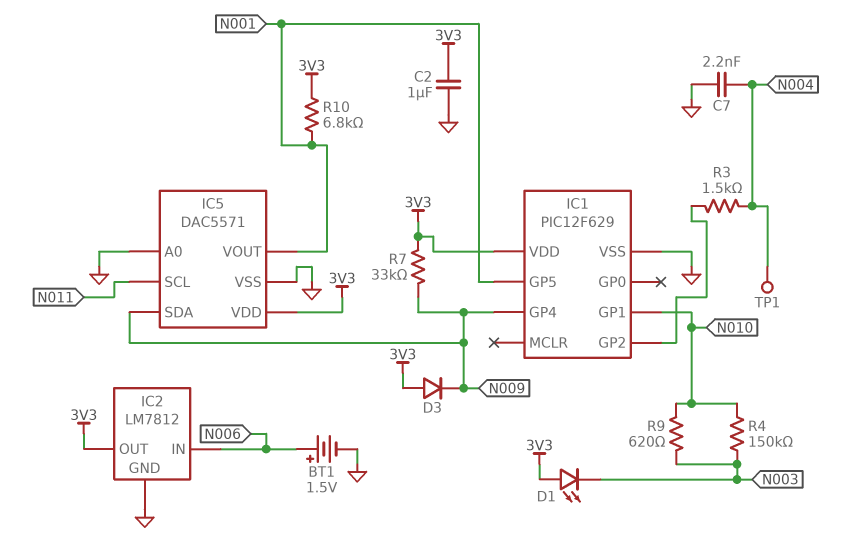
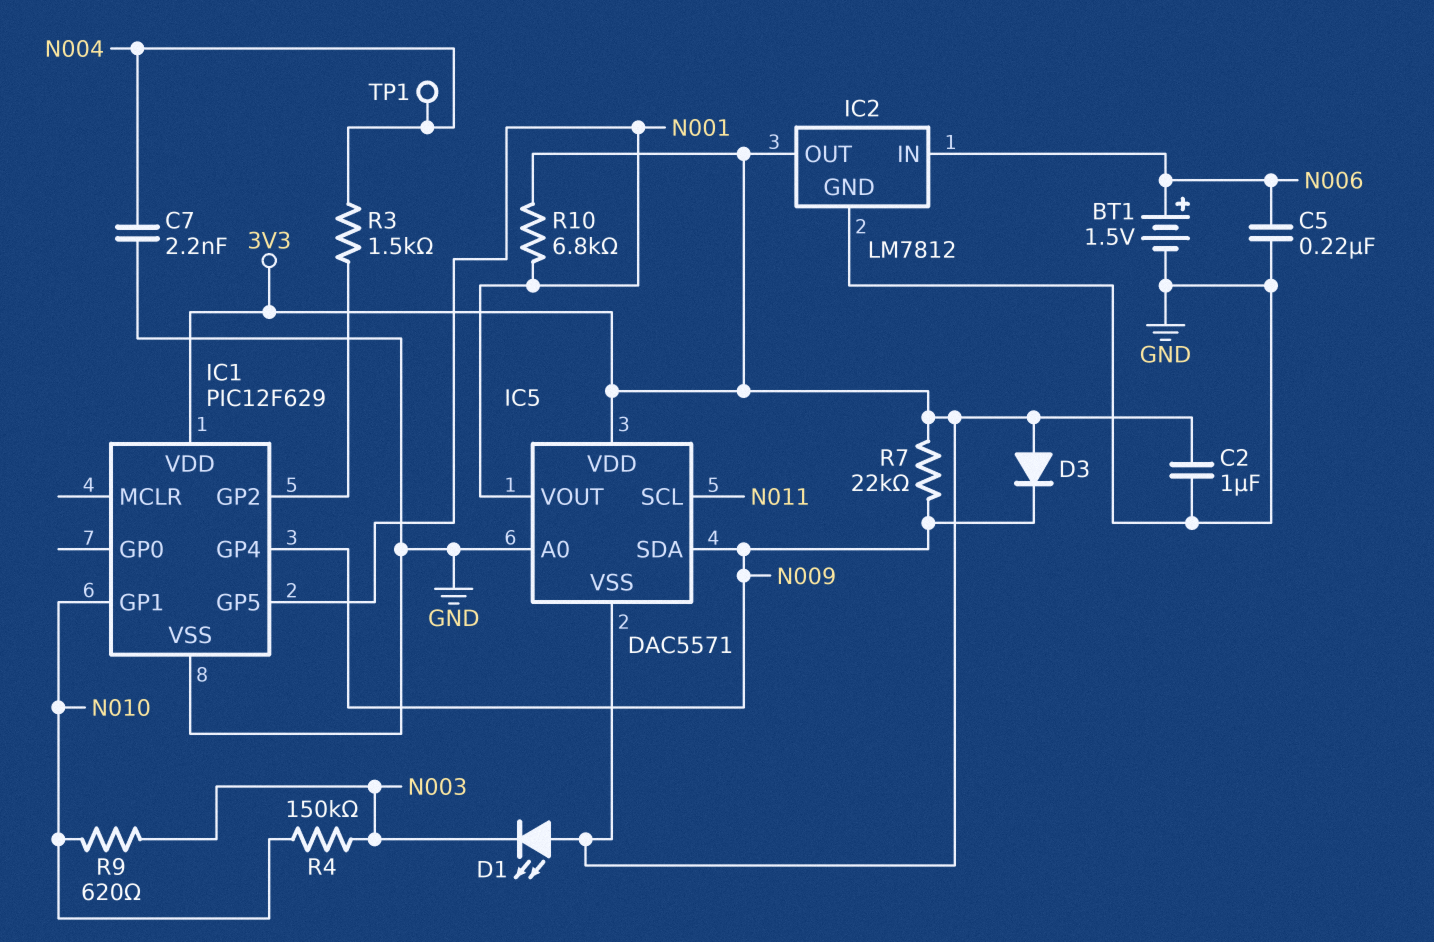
C5: none -> 220nF (GND, N006)
IC5 pin VSS: GND -> 3V3
R7: 33k (3V3, N009) -> 22k (3V3, N009)

